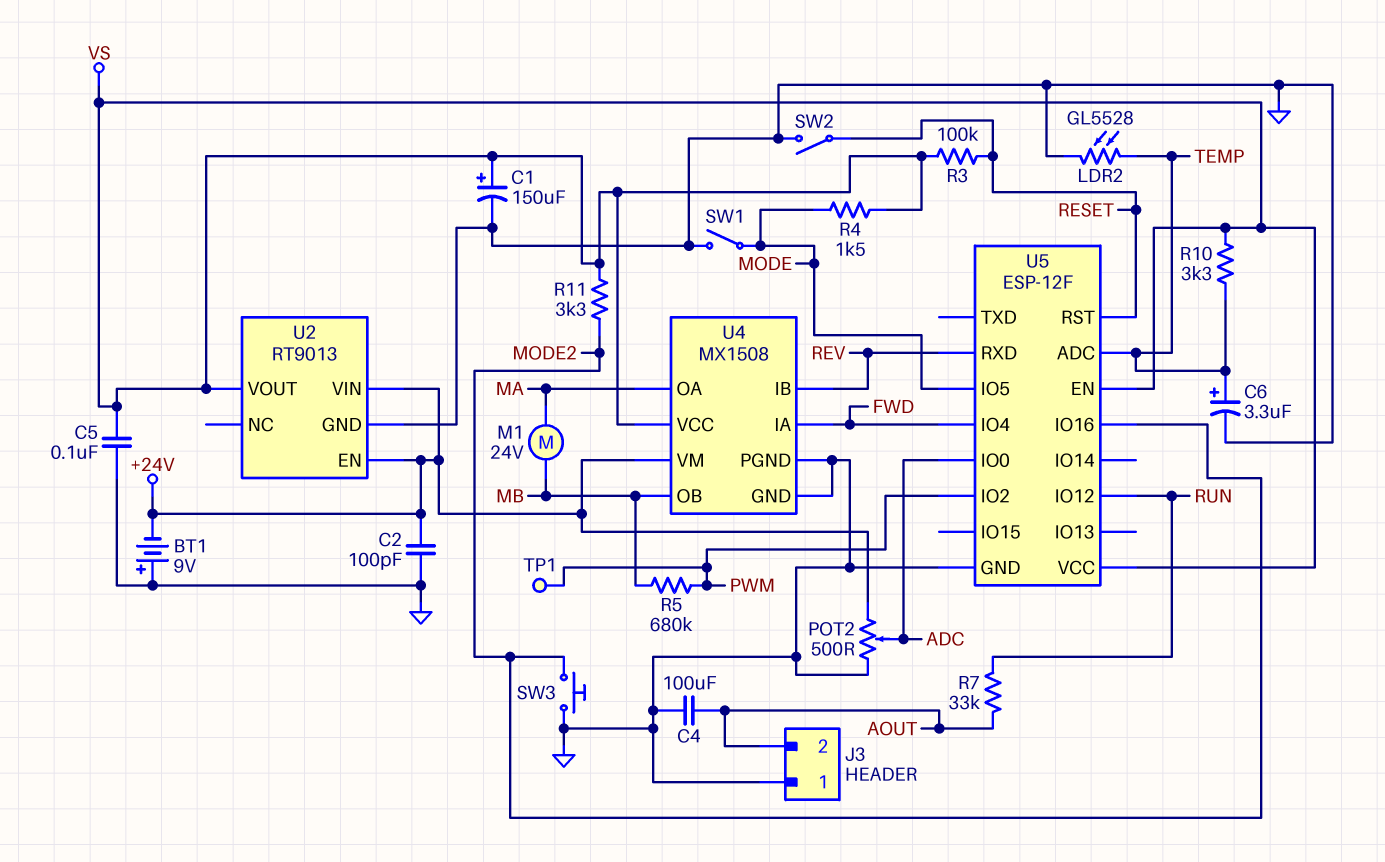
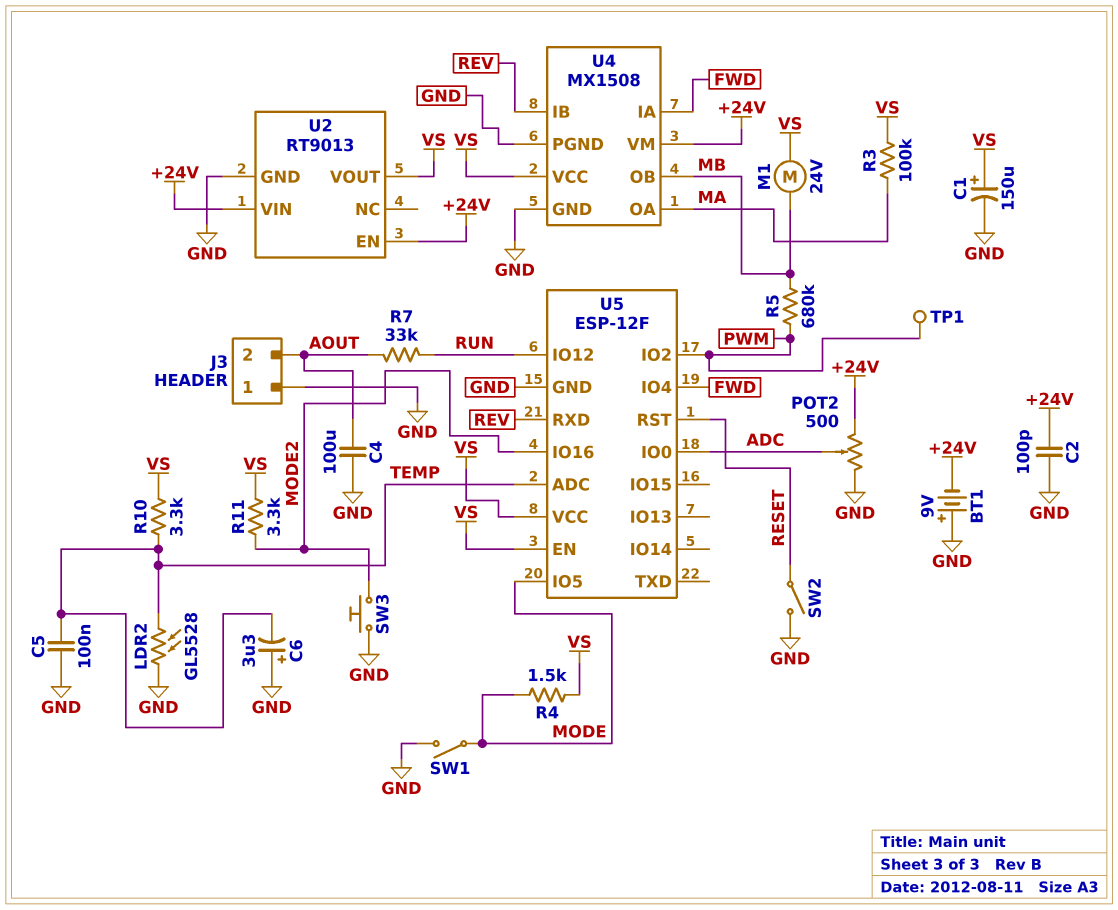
C5: 100nF (GND, VS) -> 100nF (GND, TEMP)
C6: 3.3uF (plus TEMP, minus GND) -> 3.3uF (plus GND, minus TEMP)
M1: motor 24V (MA, MB) -> motor 24V (MB, VS)
R3: 100k (RESET, VS) -> 100k (MA, VS)

